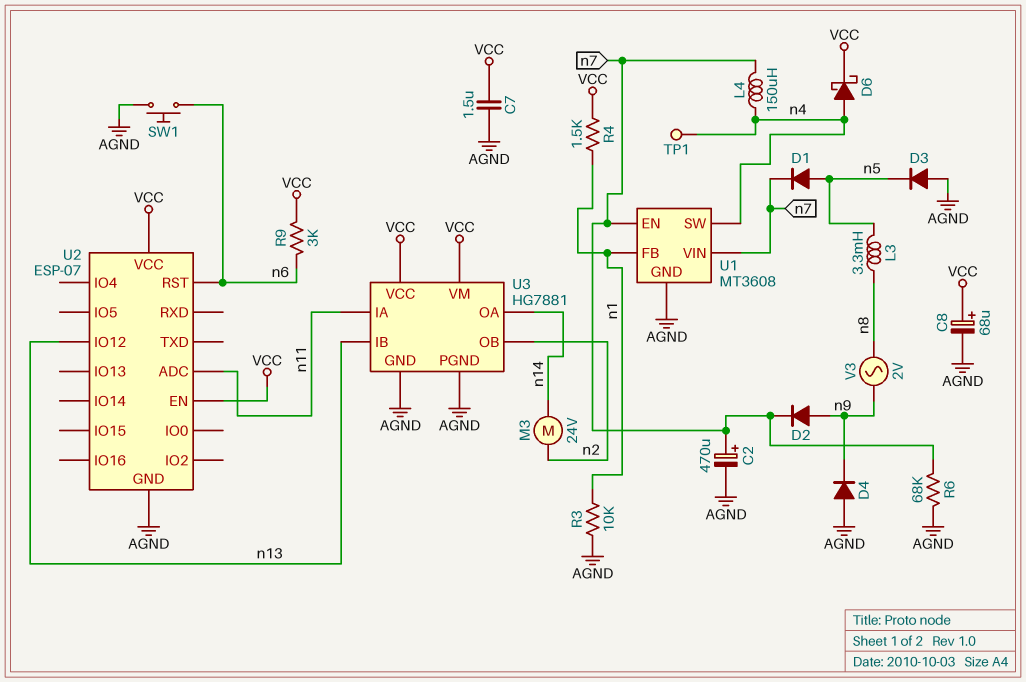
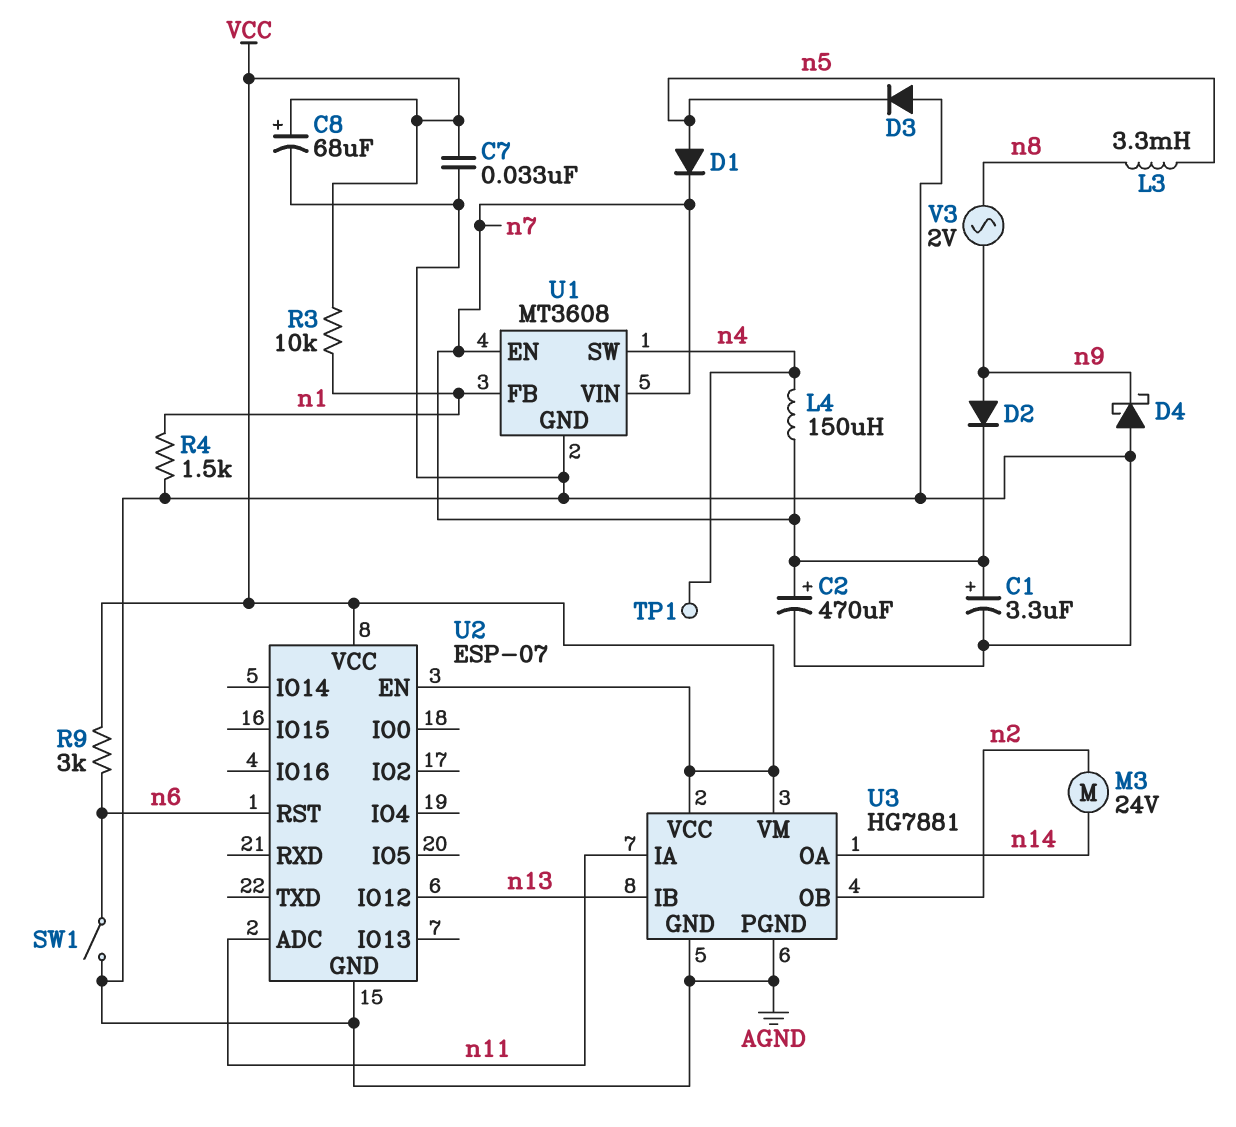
C1: none -> 3.3uF (plus n7, minus AGND)
C7: 1.5uF (AGND, VCC) -> 33nF (AGND, VCC)
D4: diode (A AGND, K n9) -> schottky (A AGND, K n9)
D6: schottky (A n4, K VCC) -> none
R3: 10k (AGND, n1) -> 10k (VCC, n1)
R4: 1.5k (VCC, n1) -> 1.5k (AGND, n1)
R6: 68k (AGND, n7) -> none
SW1: button (AGND, n6) -> switch (AGND, n6)

